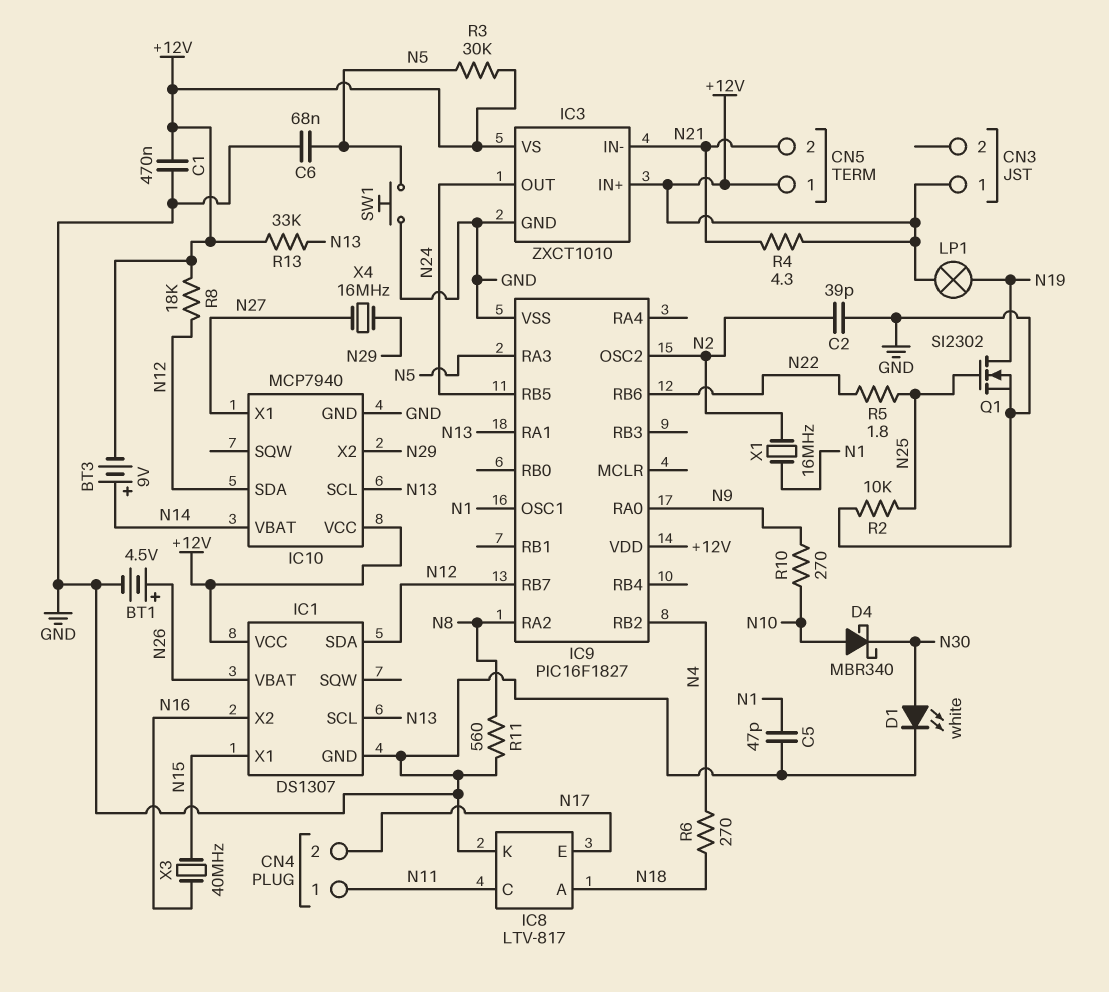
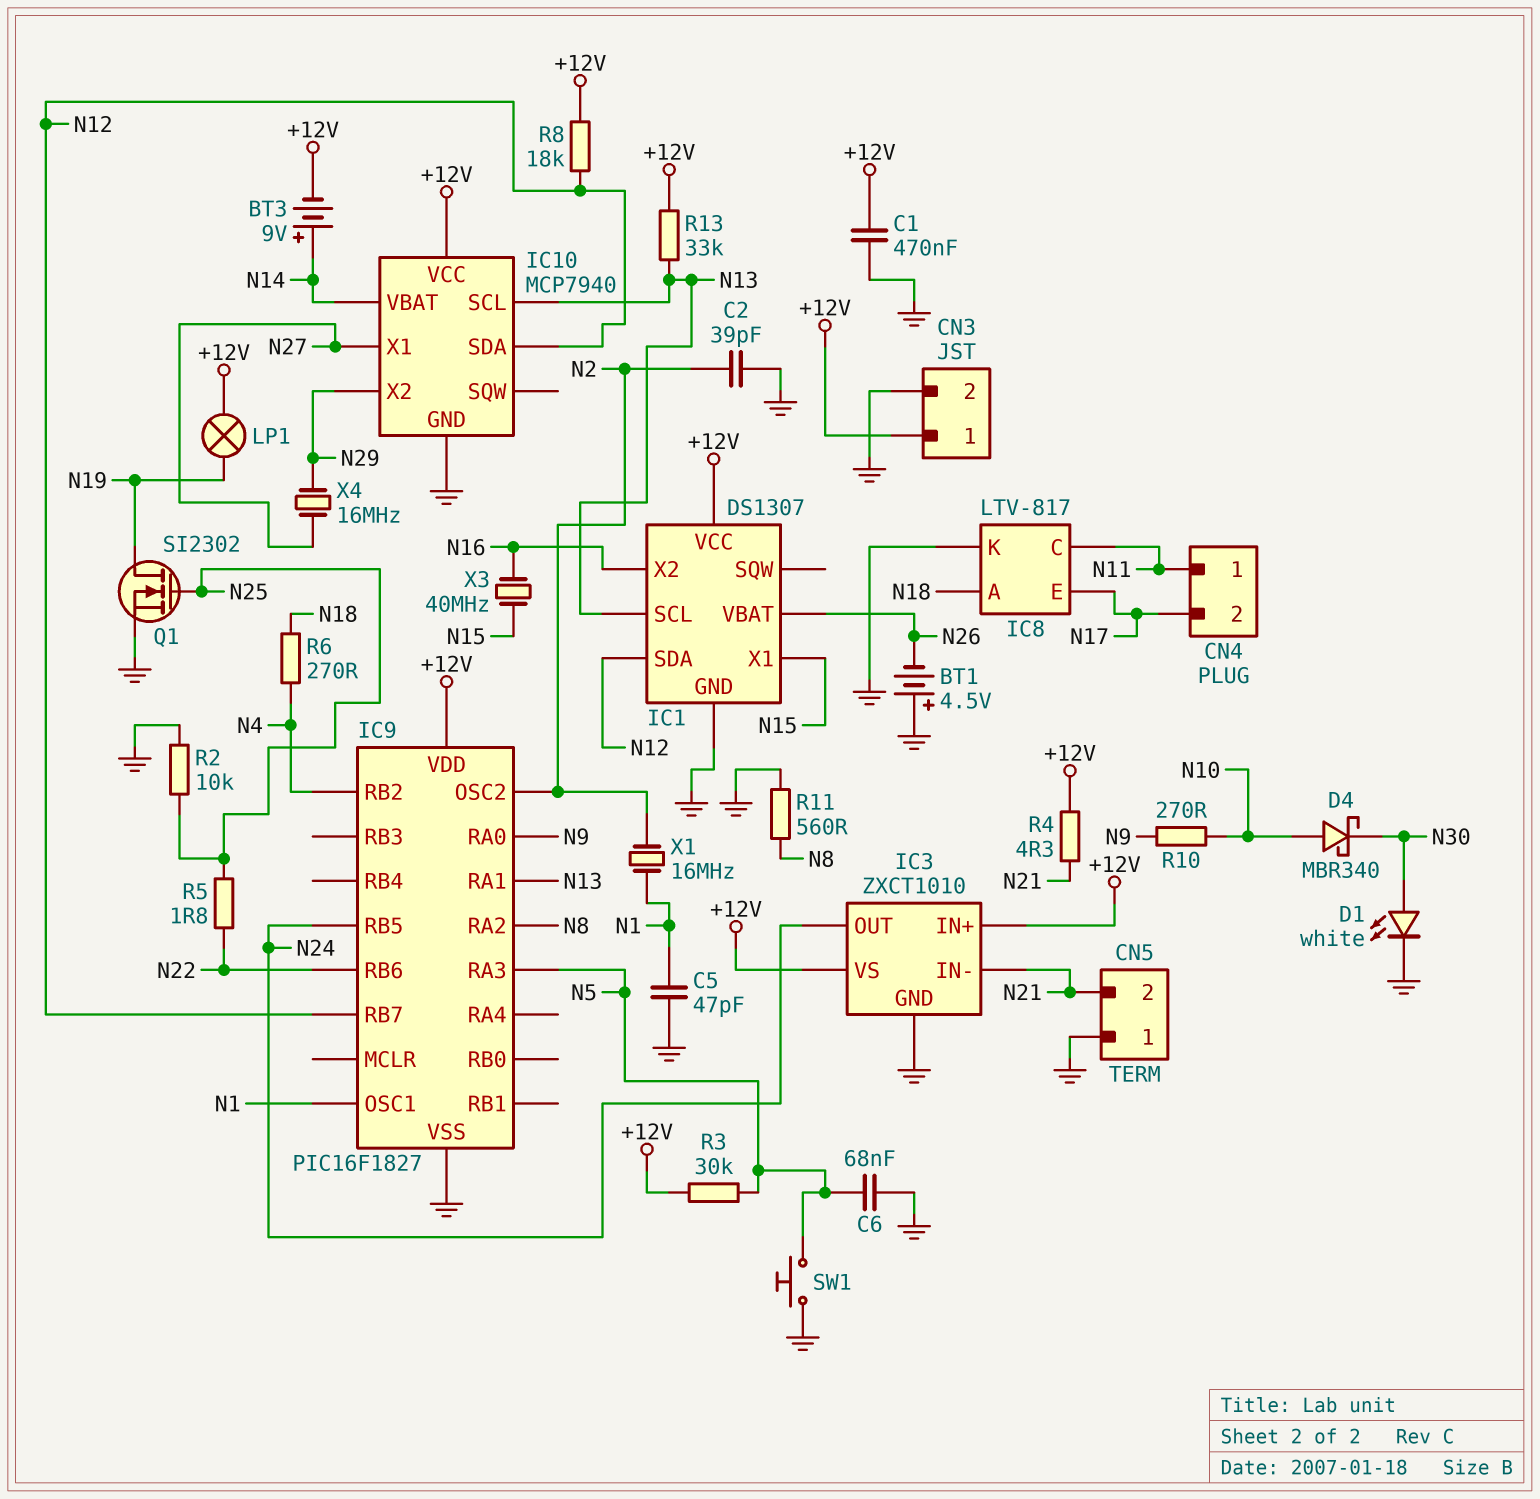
BT1: 4.5V (plus N26, minus GND) -> 4.5V (plus GND, minus N26)
CN3 pin 2: none -> GND
CN5 pin 1: +12V -> GND

